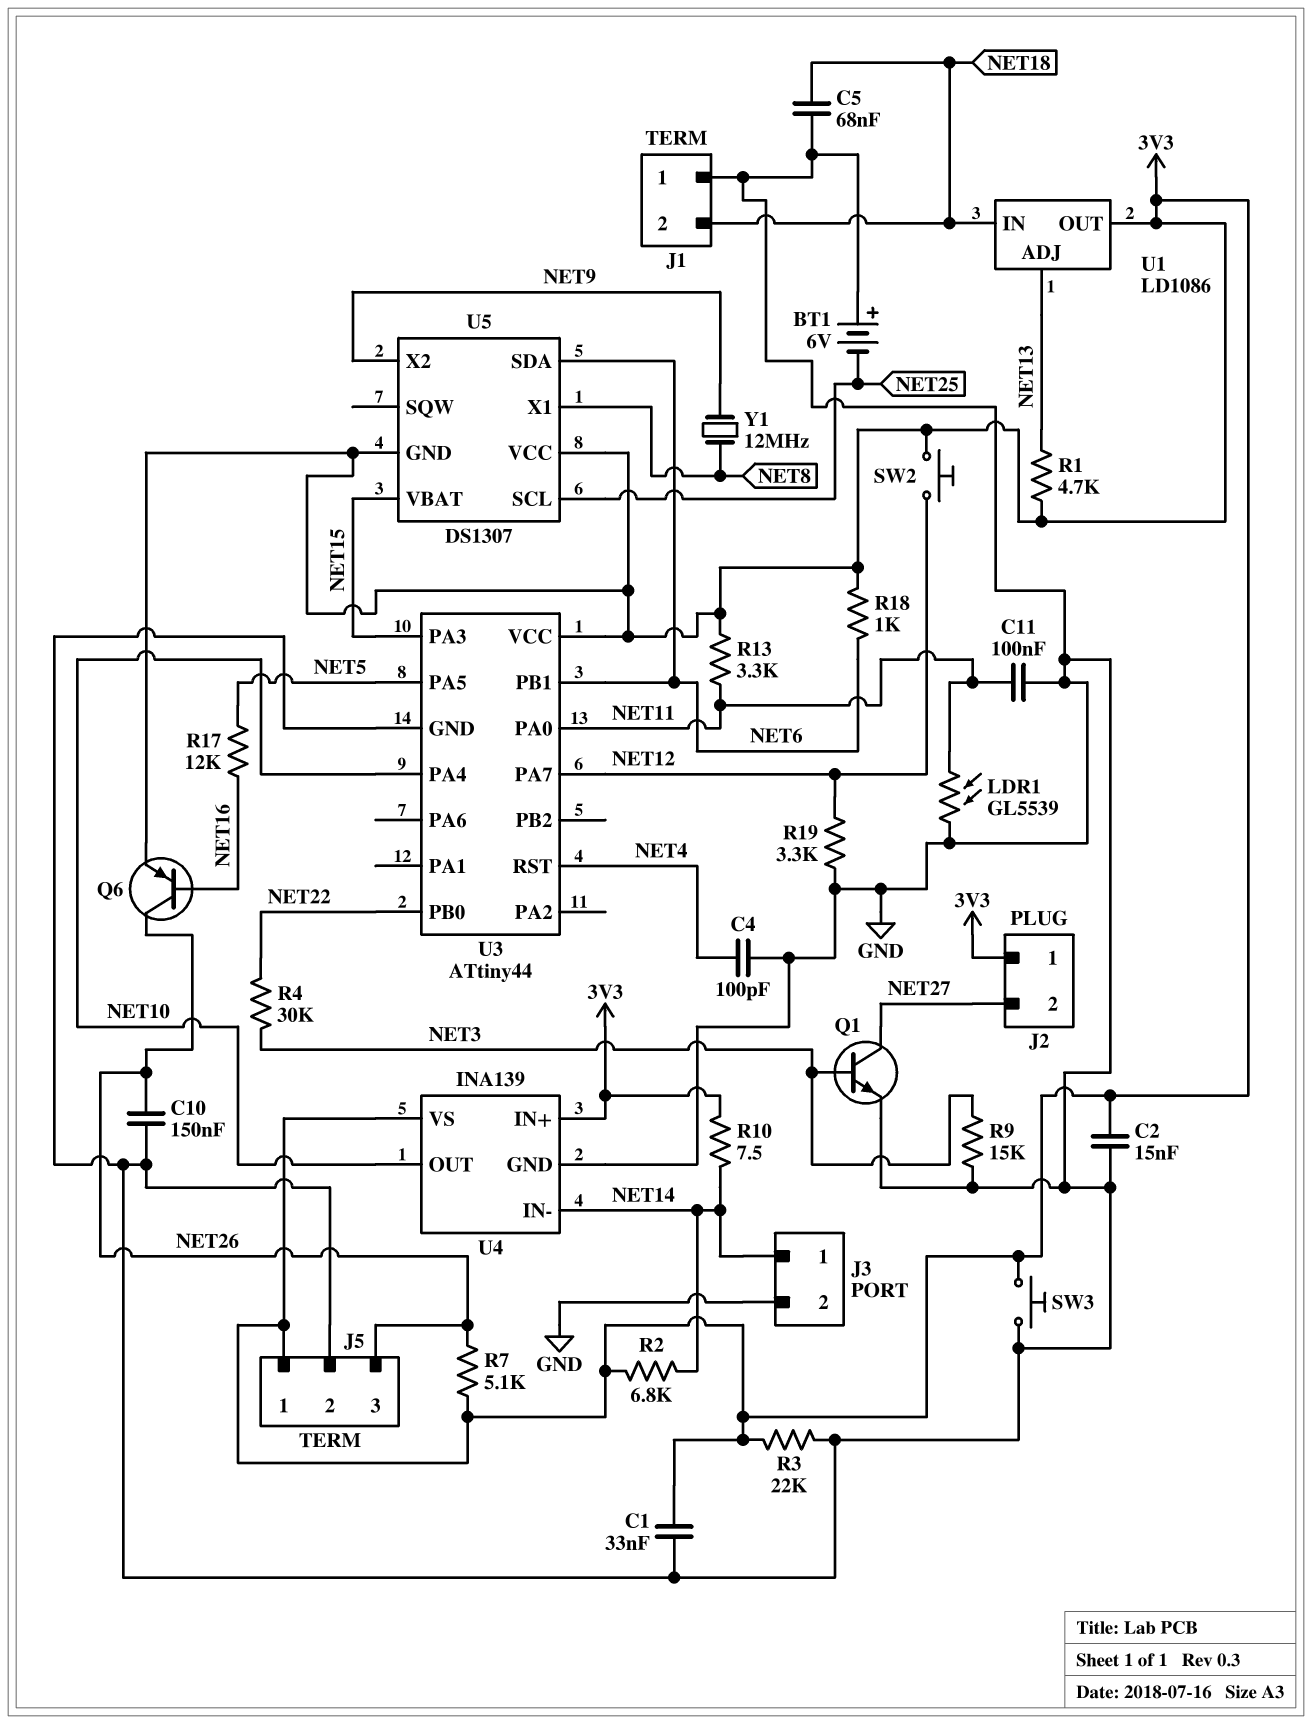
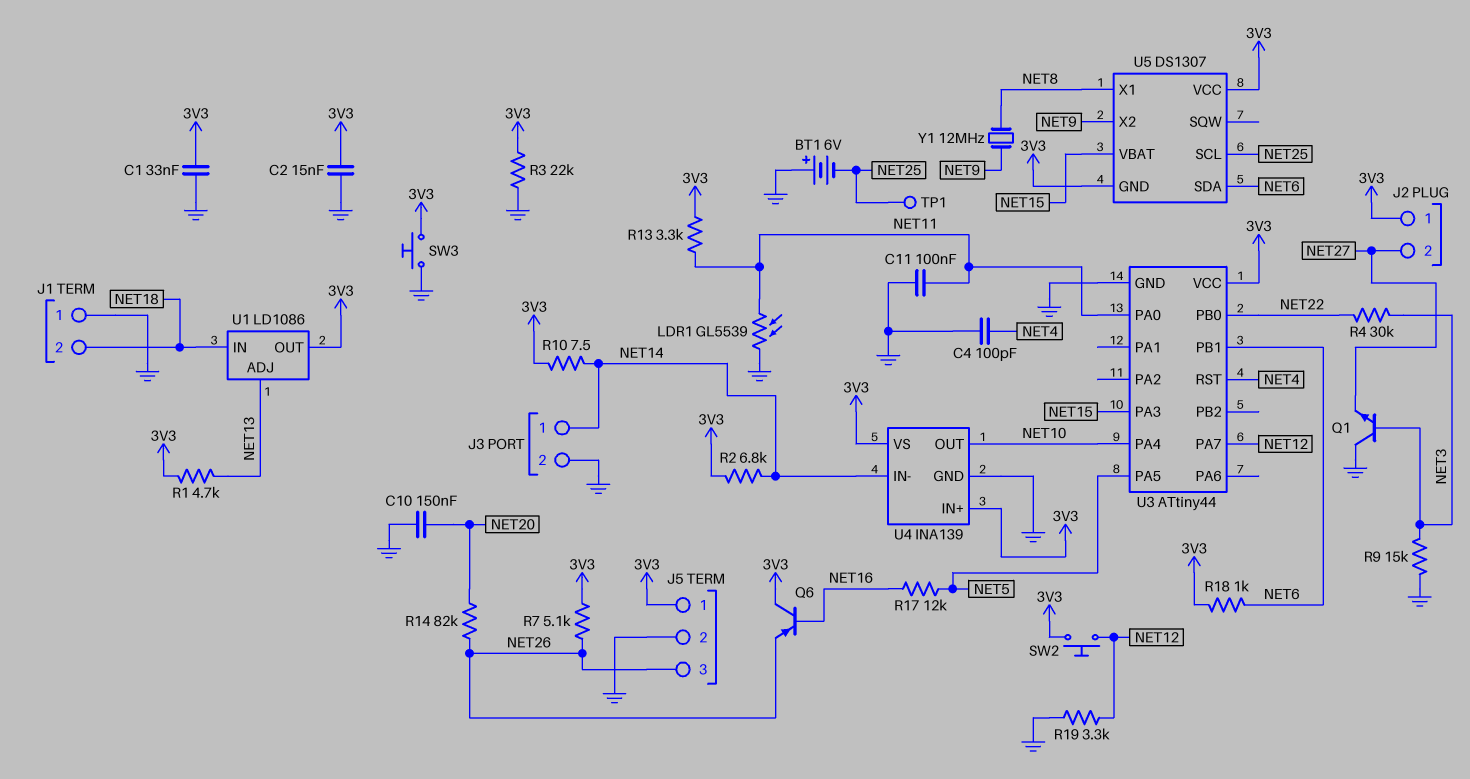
C5: 68nF (GND, NET18) -> none
C10: 150nF (GND, NET26) -> 150nF (GND, NET20)
Q1: NPN (B NET3, C NET27, E GND) -> NPN (B NET3, C GND, E NET27)
Q6: PNP (B NET16, C NET26, E 3V3) -> PNP (B NET16, C 3V3, E NET26)
R14: none -> 82k (NET20, NET26)
TP1: none -> test point (NET25)

